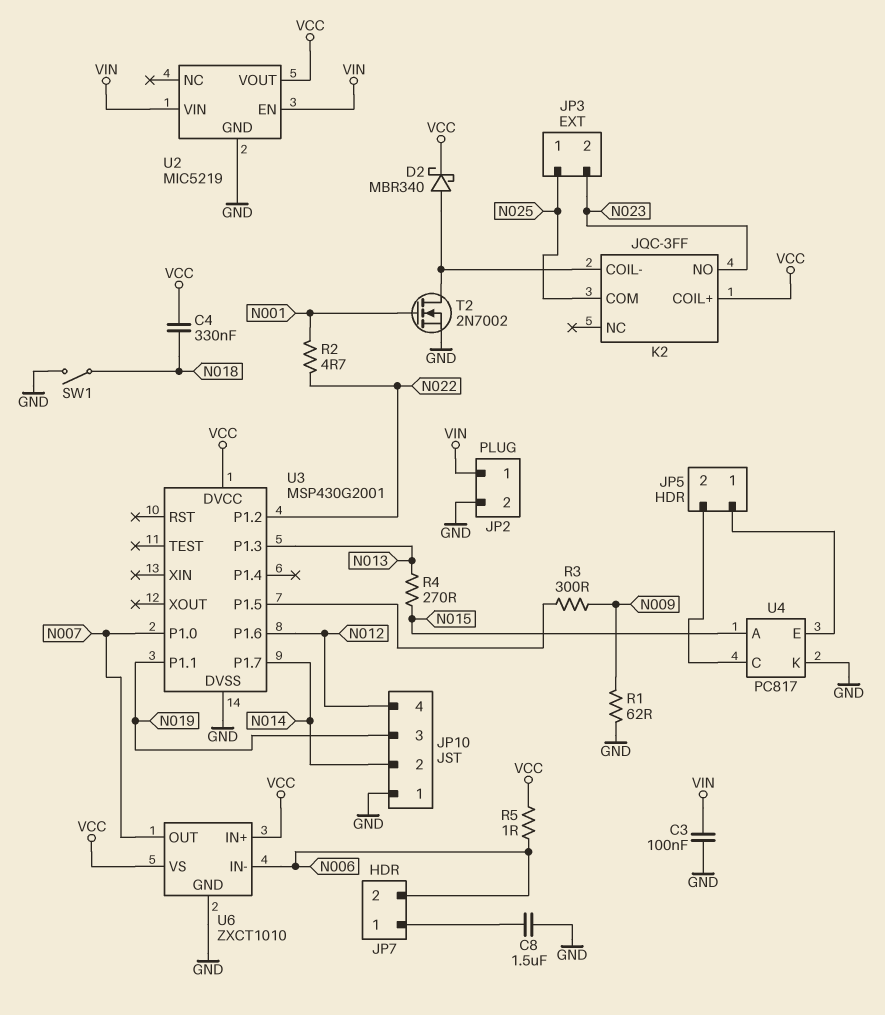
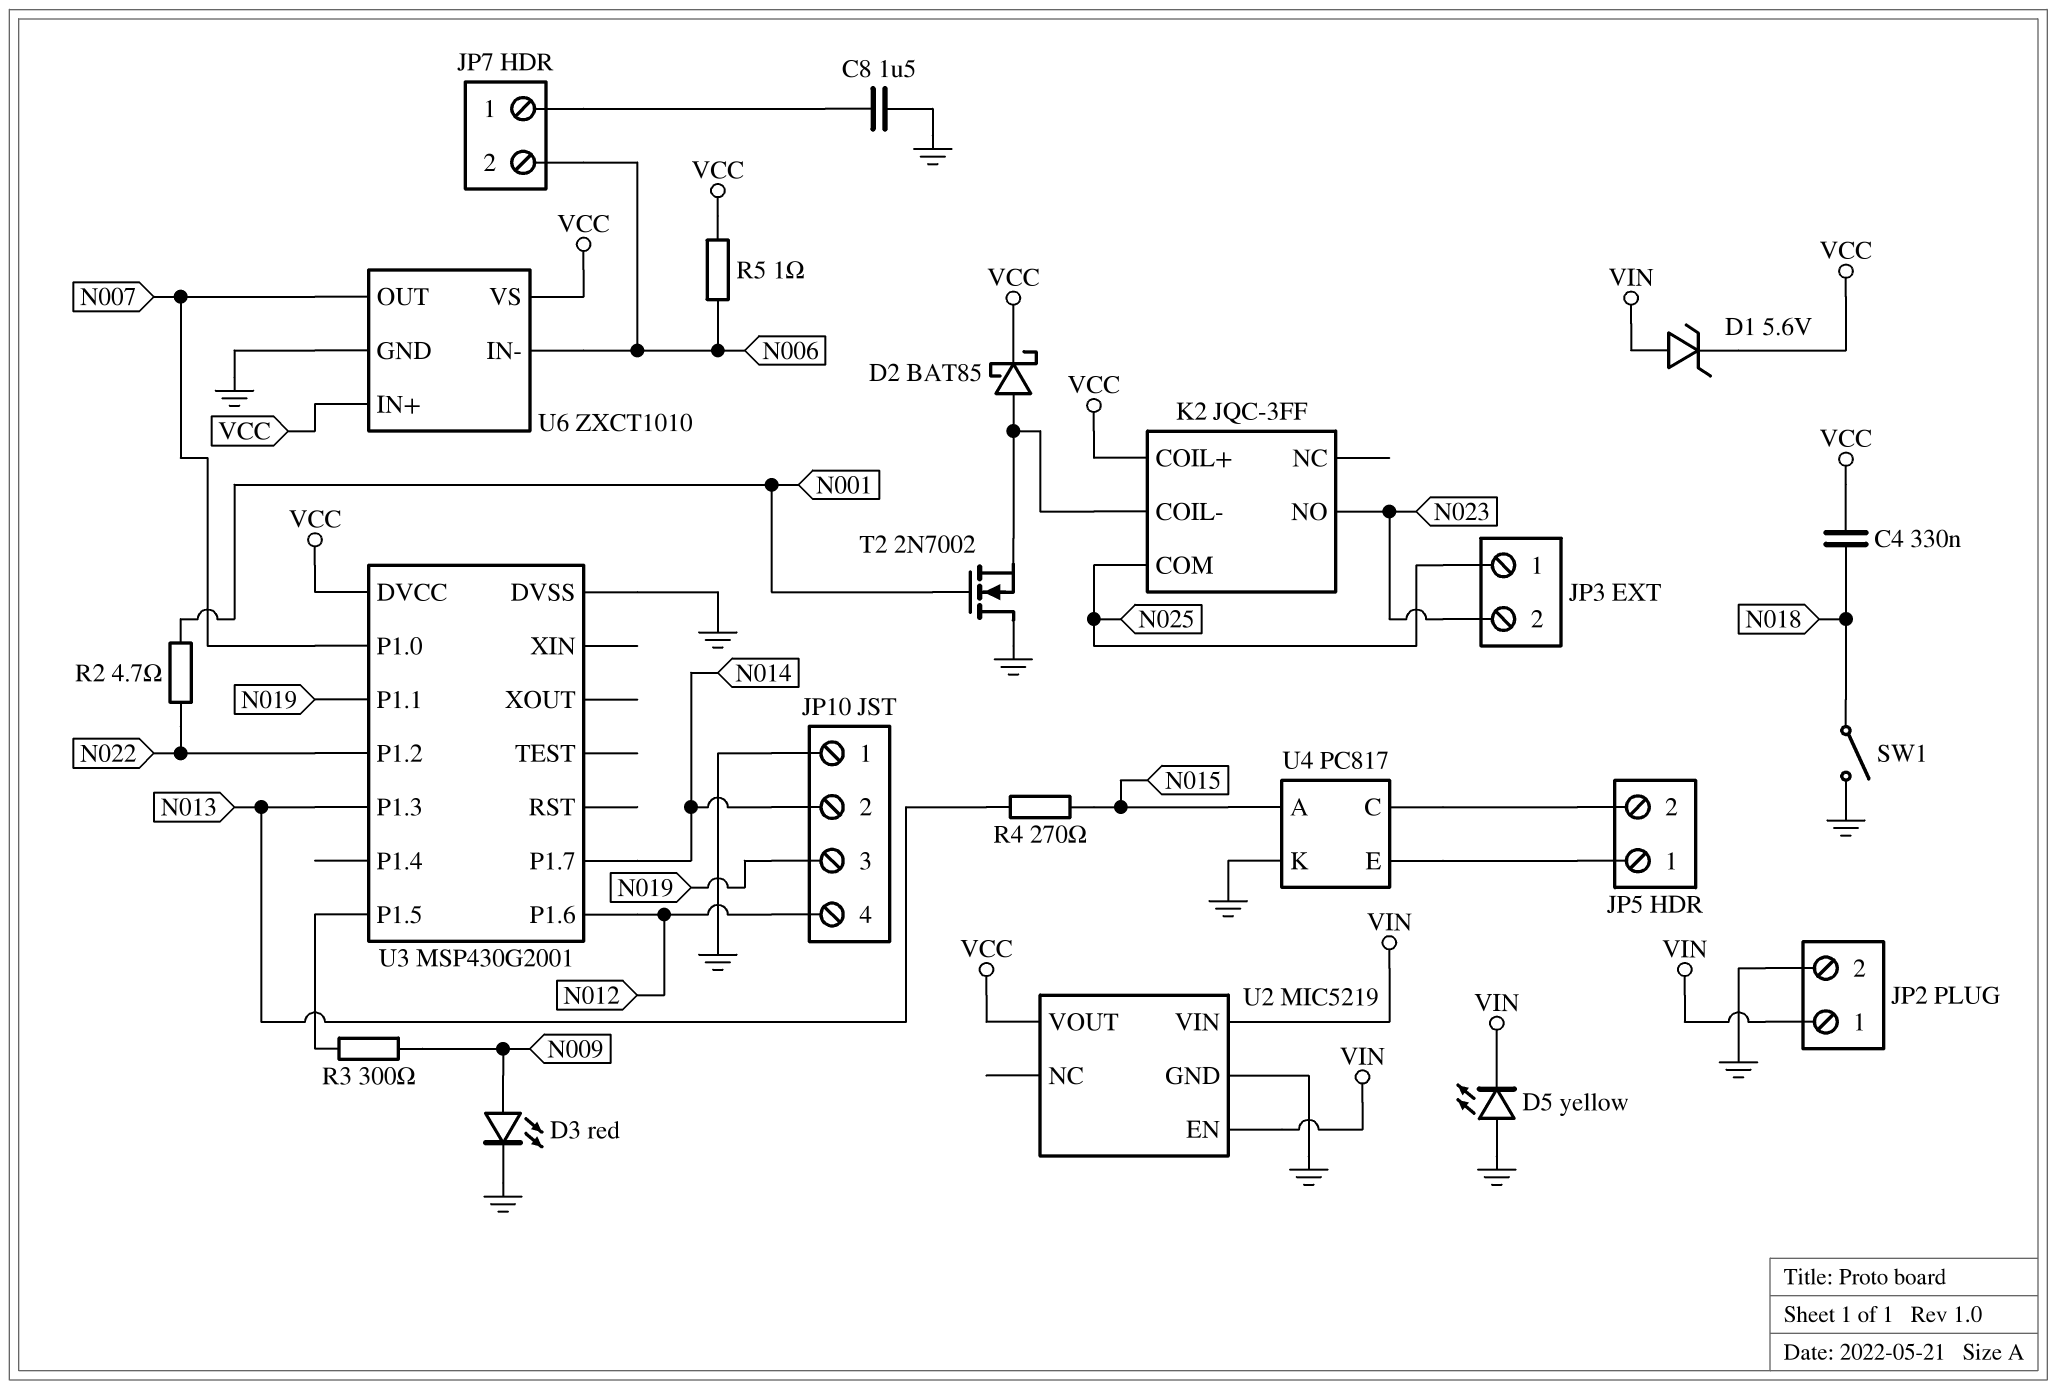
C3: 100nF (GND, VIN) -> none
D1: none -> zener 5.6V (A VIN, K VCC)
D2: schottky MBR340 (A K2/COIL-, K VCC) -> schottky BAT85 (A K2/COIL-, K VCC)
D3: none -> LED red (A N009, K GND)
D5: none -> LED yellow (A GND, K VIN)
R1: 62 (GND, N009) -> none
T2: NMOS 2N7002 (G N001, D K2/COIL-, S GND) -> NMOS 2N7002 (G N001, D GND, S K2/COIL-)

